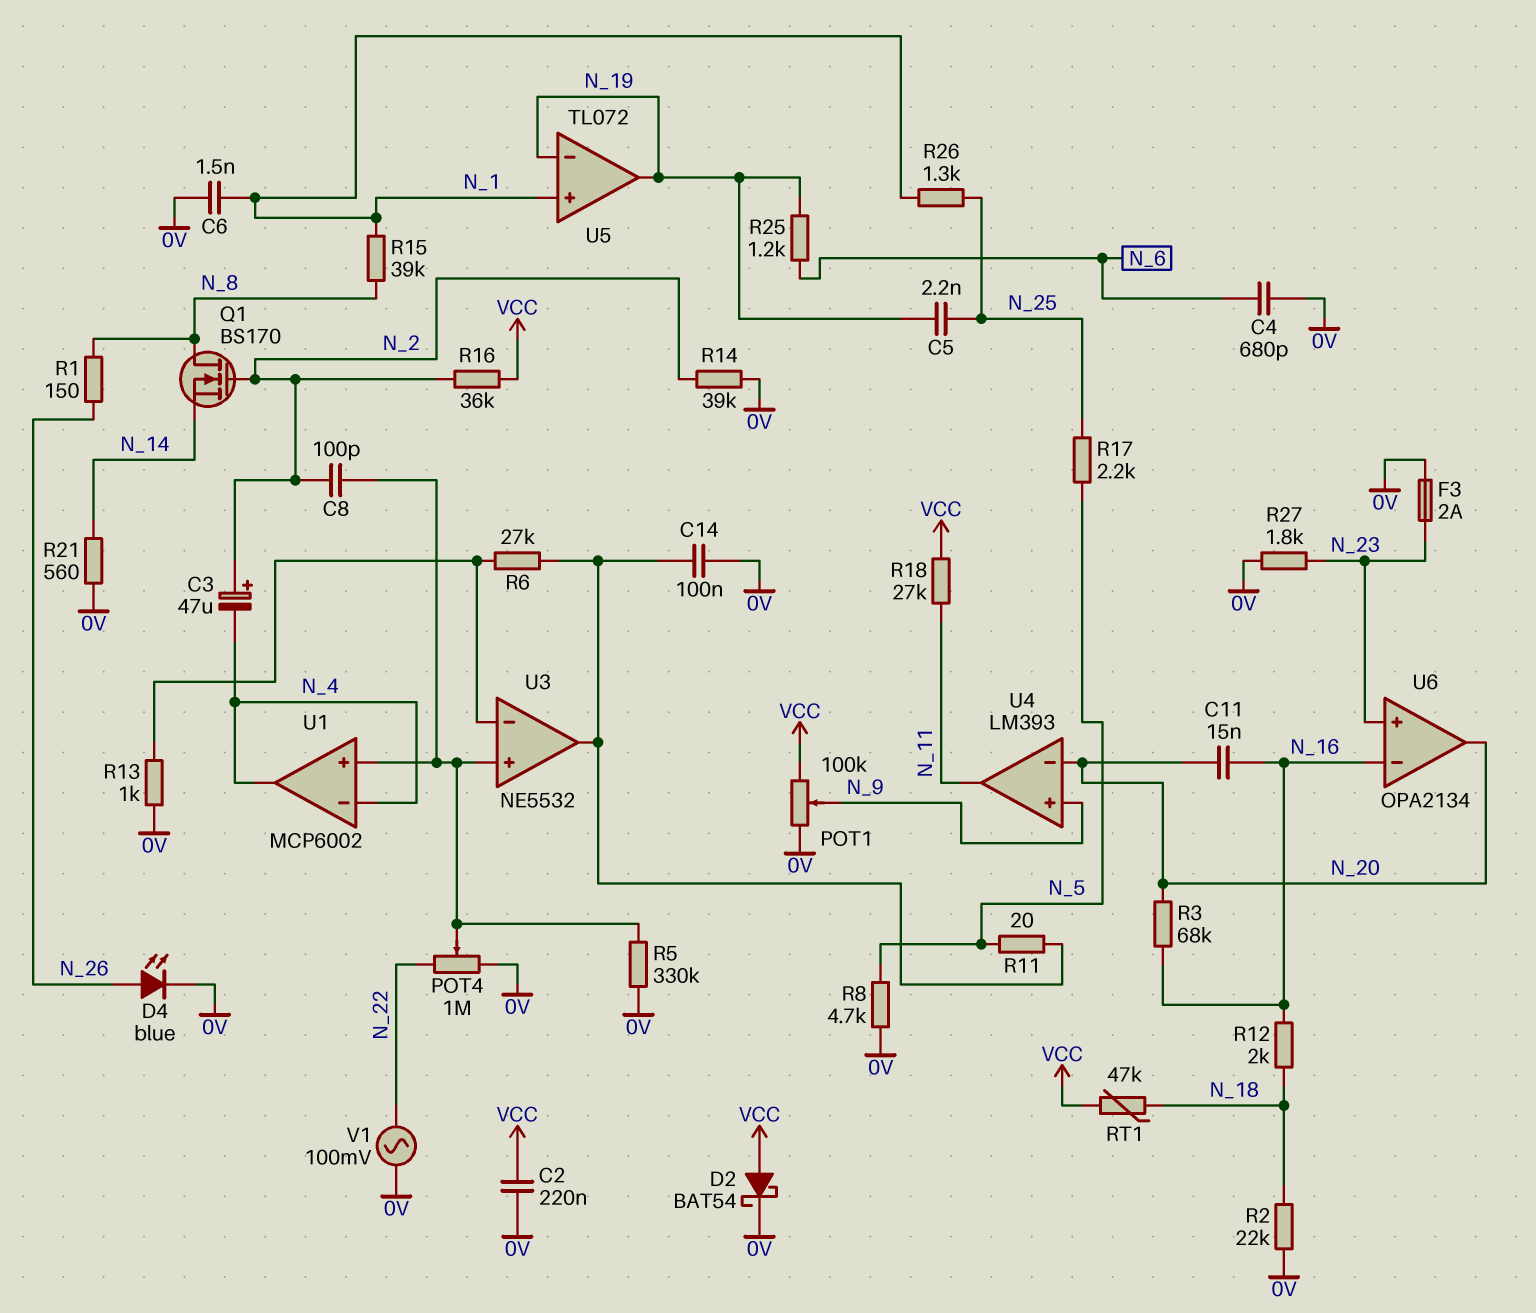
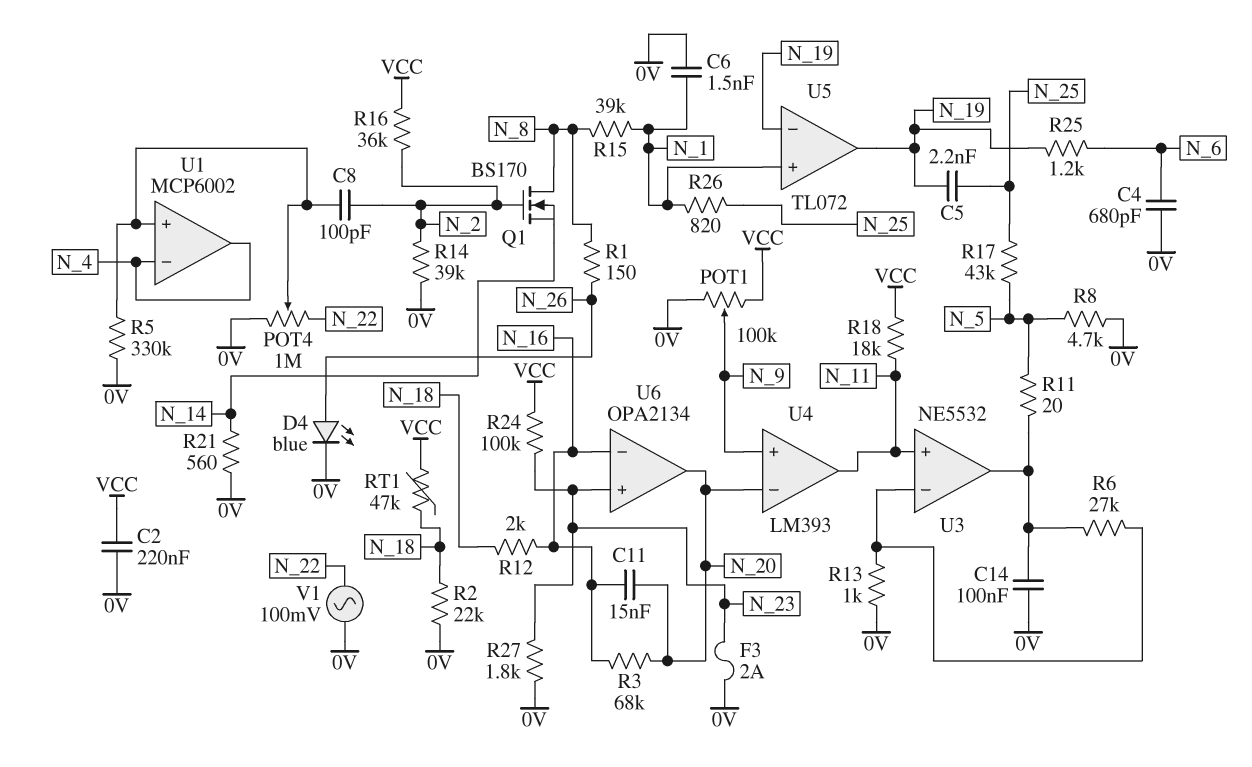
C3: 47uF (plus N_2, minus N_4) -> none
D2: schottky BAT54 (A VCC, K 0V) -> none
R17: 2.2k (N_5, N_25) -> 43k (N_5, N_25)
R18: 27k (N_11, VCC) -> 18k (N_11, VCC)
R24: none -> 100k (N_23, VCC)
R26: 1.3k (N_1, N_25) -> 820 (N_1, N_25)
U3 pin in+: U1/in+ -> N_11

